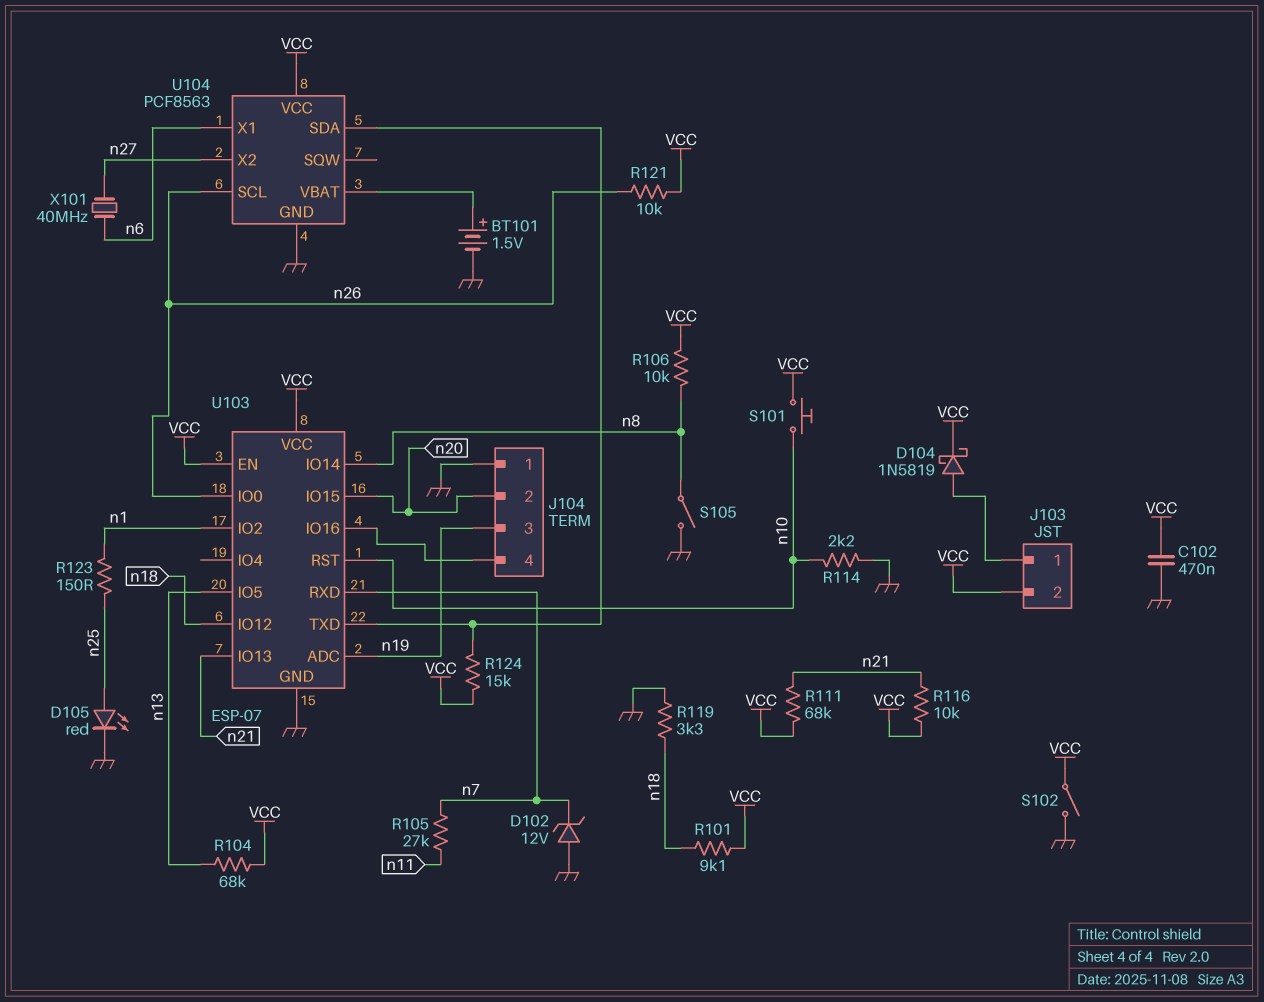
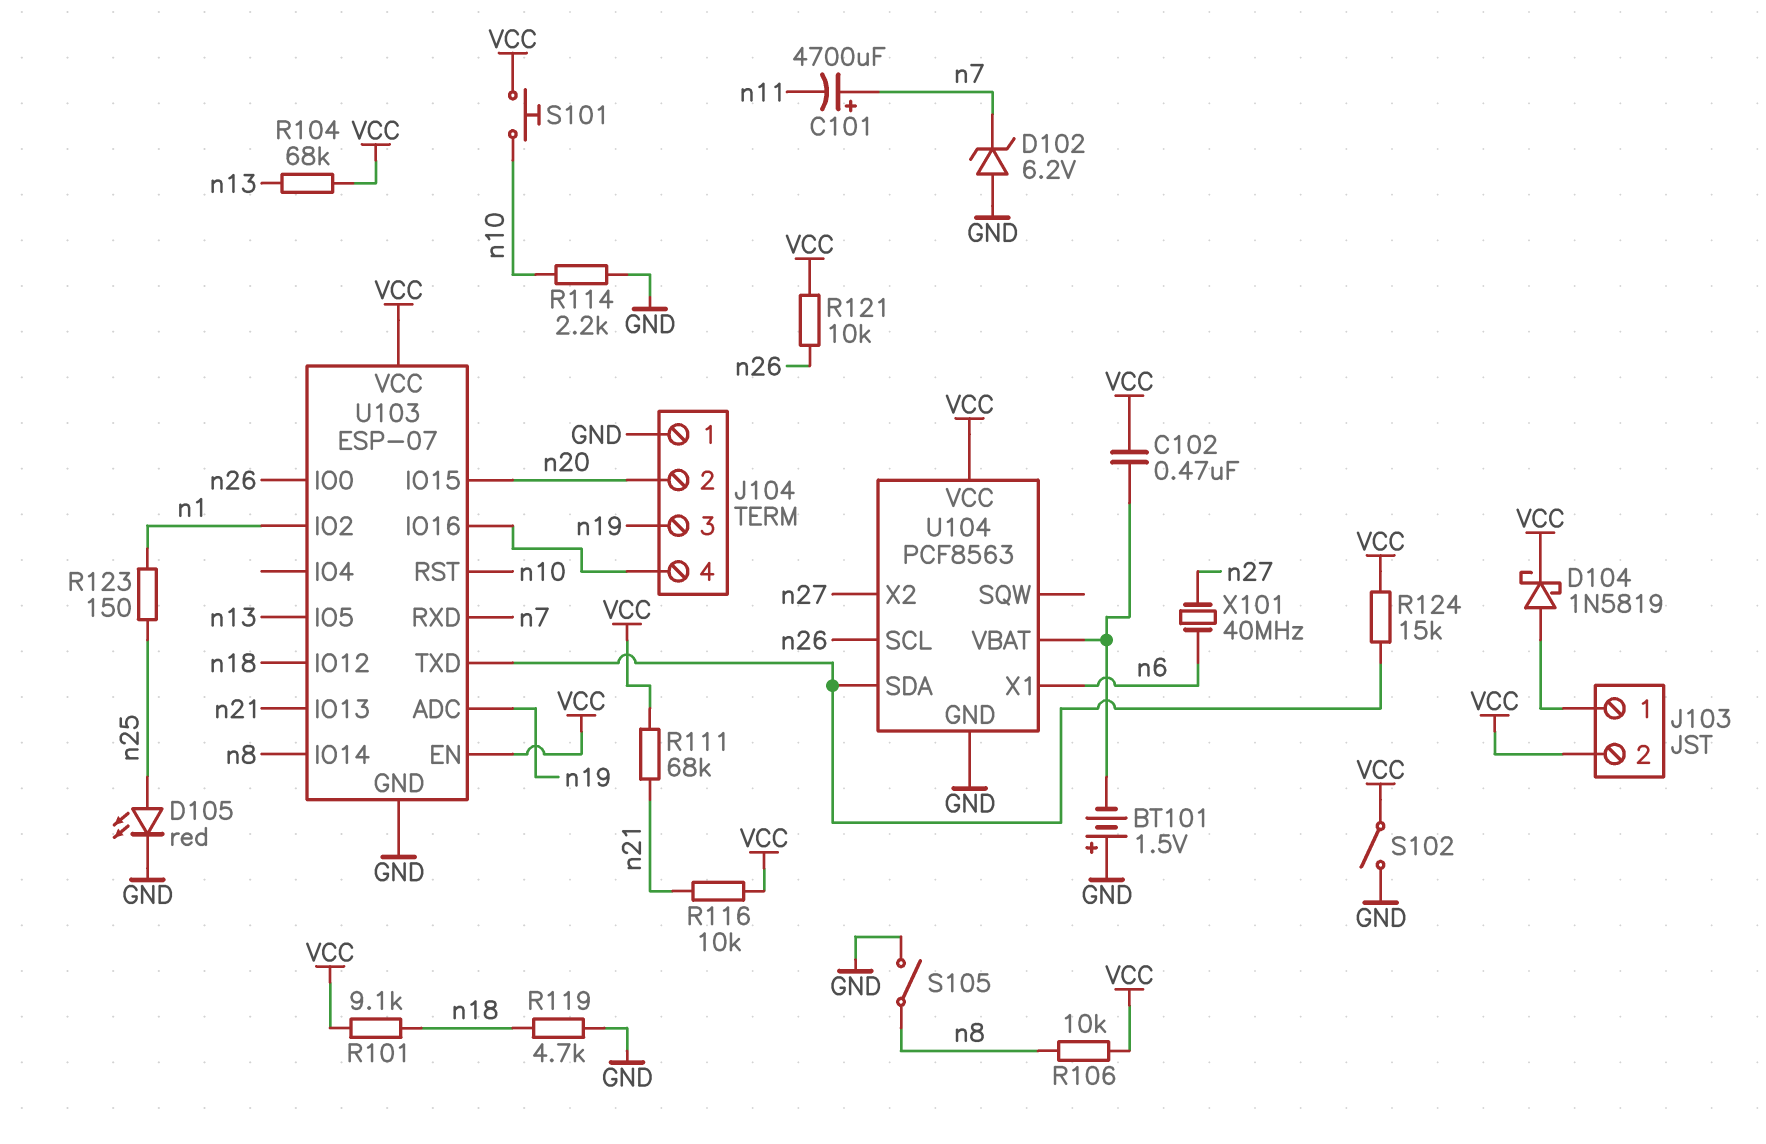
BT101: 1.5V (plus U104/VBAT, minus GND) -> 1.5V (plus GND, minus U104/VBAT)
C101: none -> 4700uF (plus n7, minus n11)
C102: 470nF (GND, VCC) -> 470nF (U104/VBAT, VCC)
D102: zener 12V (A GND, K n7) -> zener 6.2V (A GND, K n7)
R105: 27k (n7, n11) -> none
R119: 3.3k (GND, n18) -> 4.7k (GND, n18)

